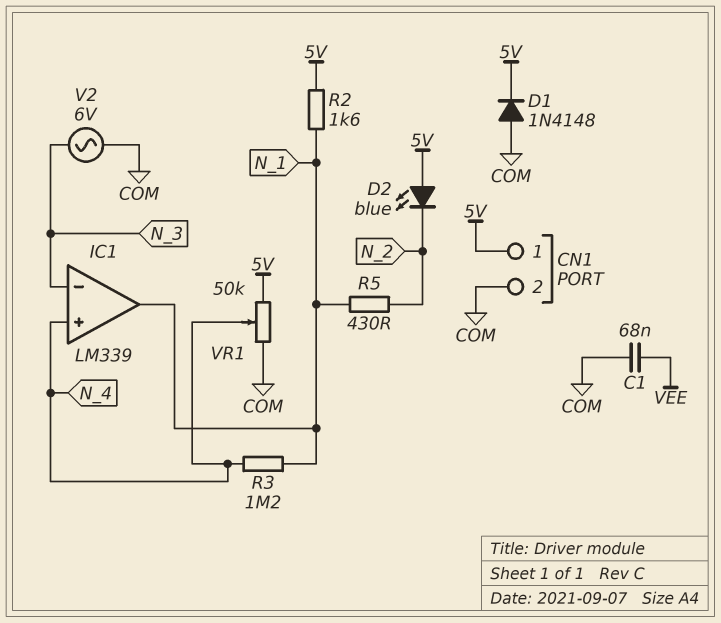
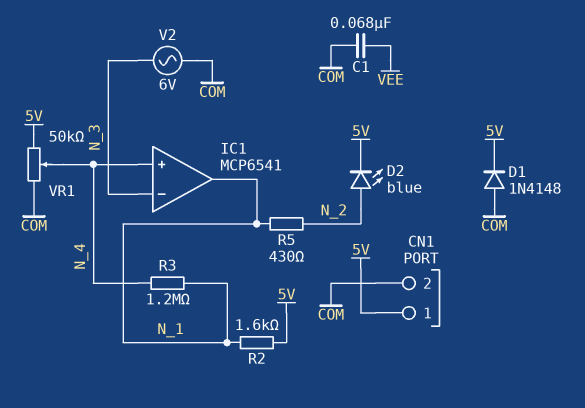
D2: LED blue (A 5V, K N_2) -> LED blue (A N_2, K 5V)
IC1: LM339 -> MCP6541

